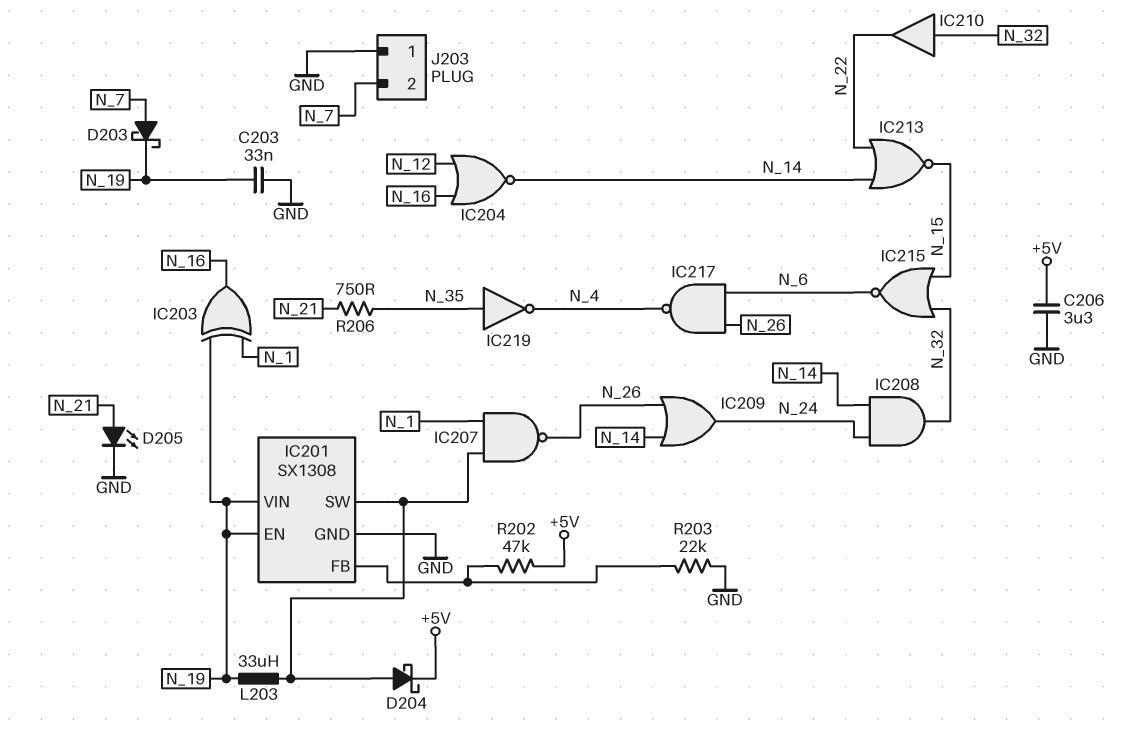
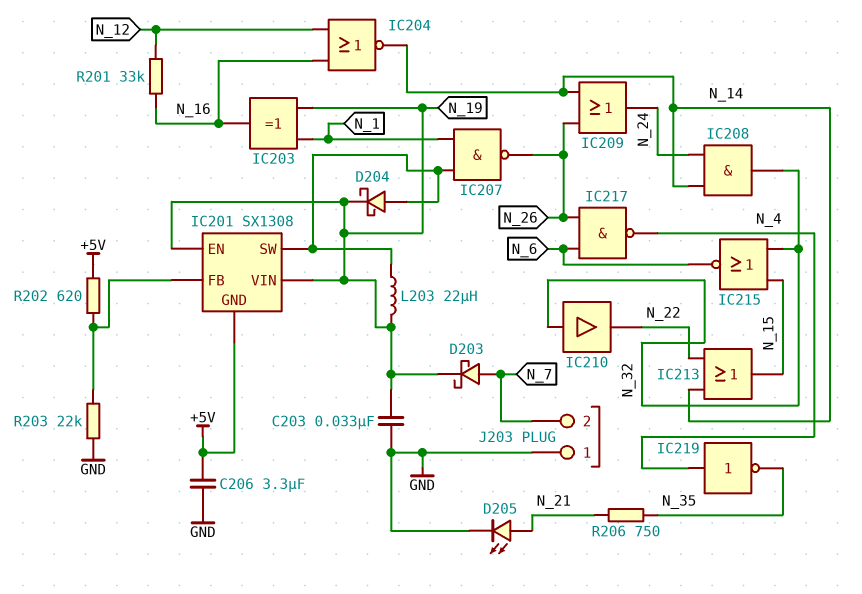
D204: schottky (A IC201/SW, K +5V) -> schottky (A IC201/SW, K N_19)
IC201 pin GND: GND -> +5V
IC213: NOR (in N_14, in N_22, out N_15) -> OR (in N_14, in N_22, out N_15)
IC219: NOT (in N_35, out N_4) -> NOT (in N_4, out N_35)
L203: 33uH (IC201/SW, N_19) -> 22uH (IC201/SW, N_19)
R201: none -> 33k (N_12, N_16)
R202: 47k (+5V, IC201/FB) -> 620 (+5V, IC201/FB)

